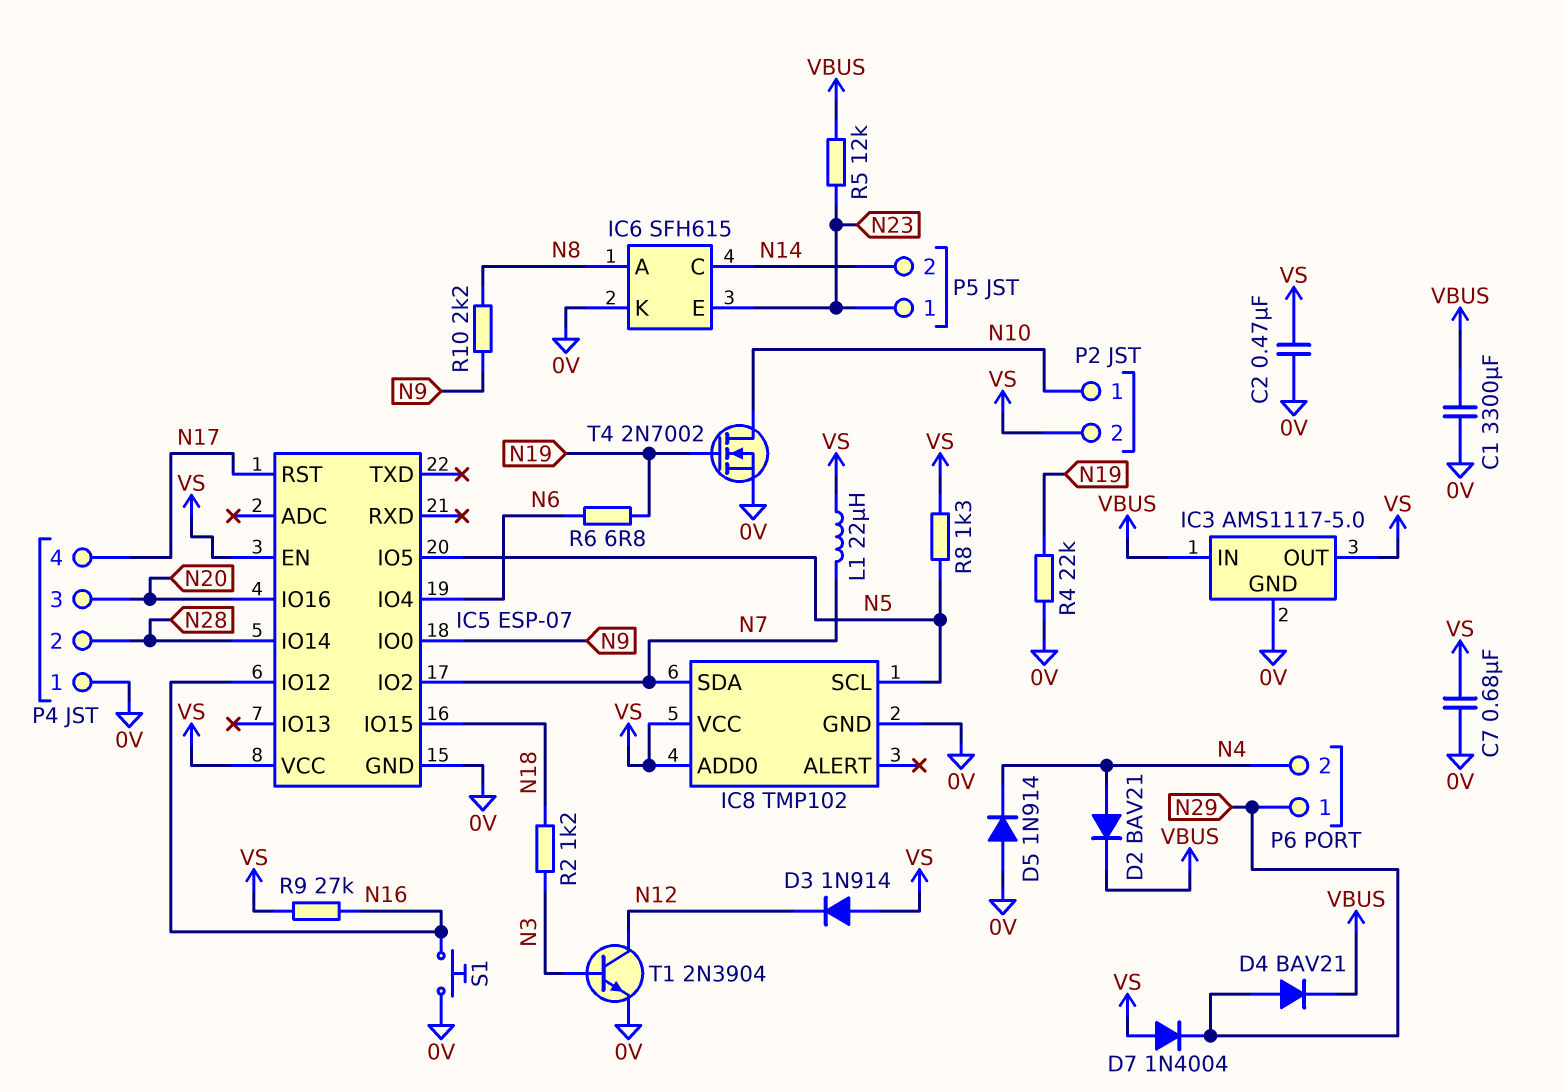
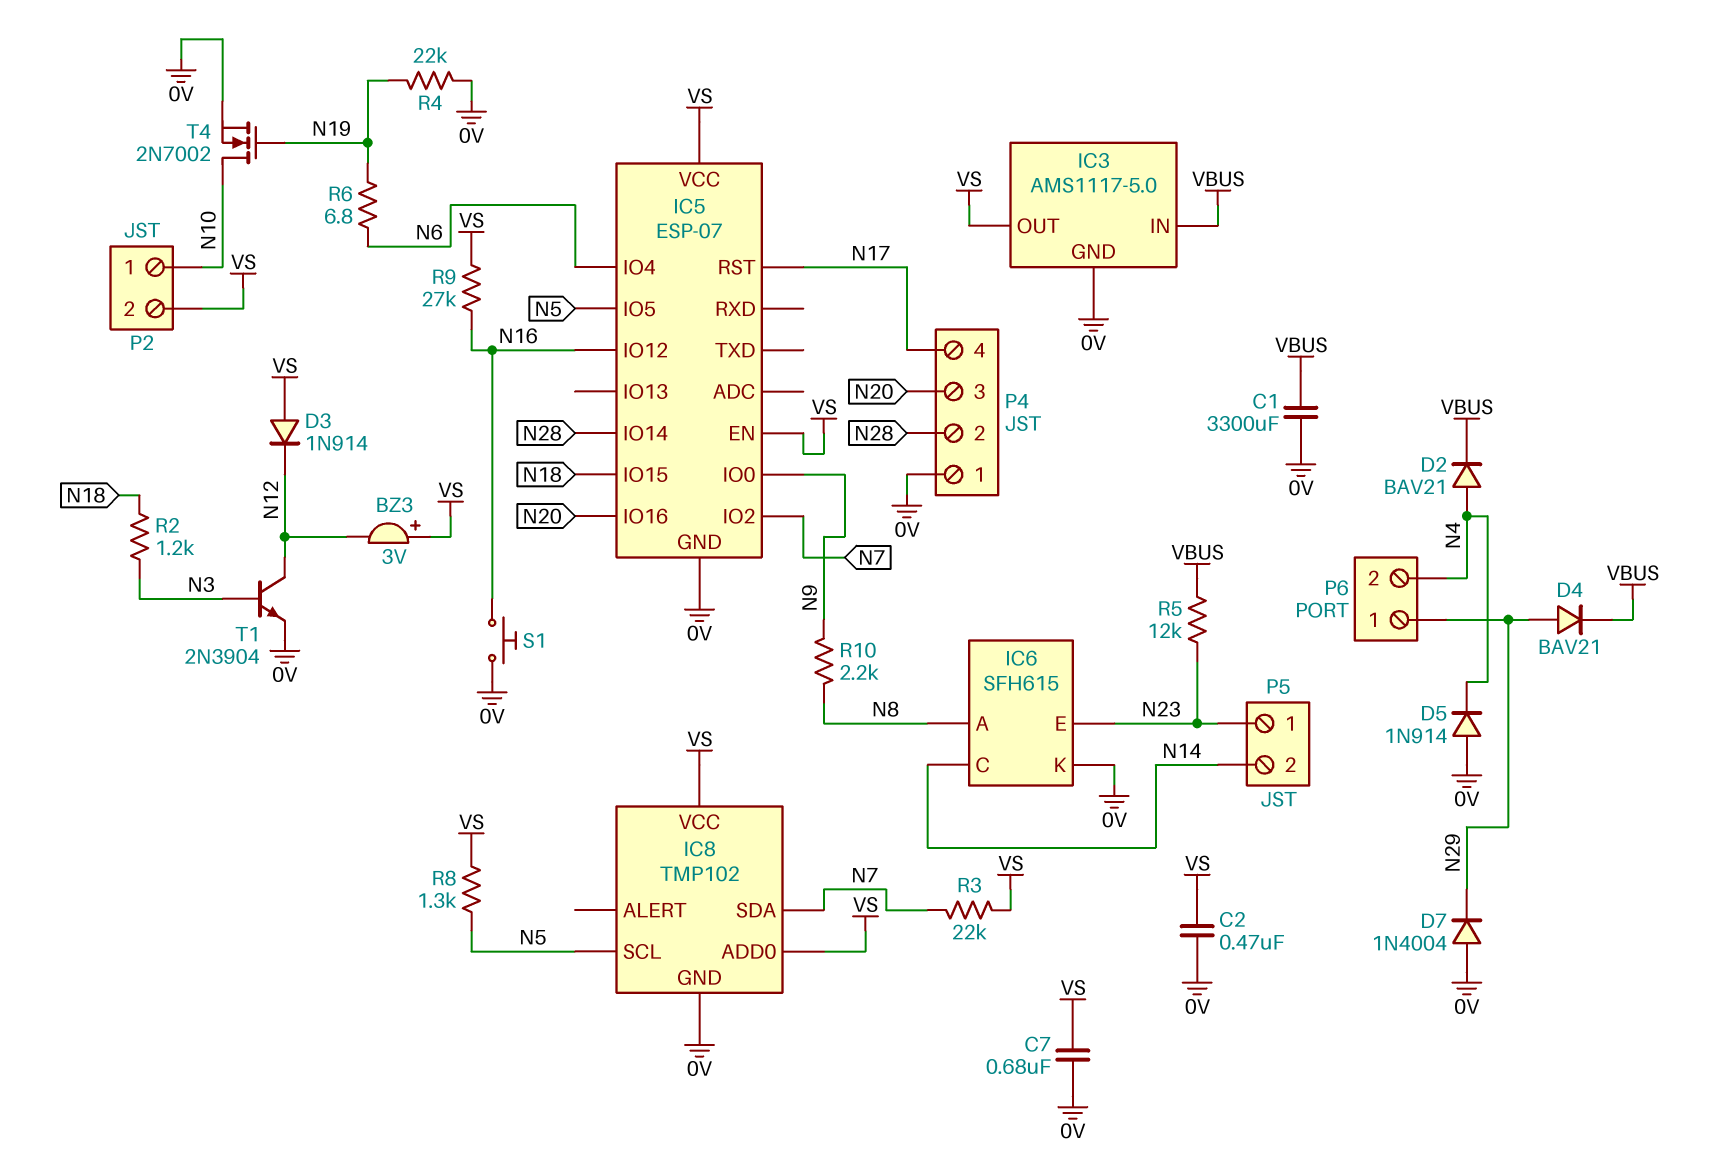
BZ3: none -> buzzer 3V (plus VS, minus N12)
D7: diode 1N4004 (A VS, K N29) -> diode 1N4004 (A 0V, K N29)
L1: 22uH (N7, VS) -> none
R3: none -> 22k (N7, VS)

